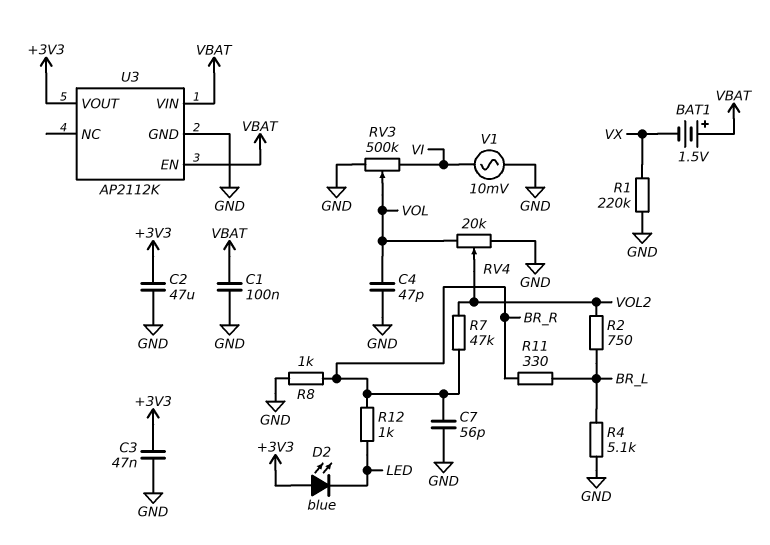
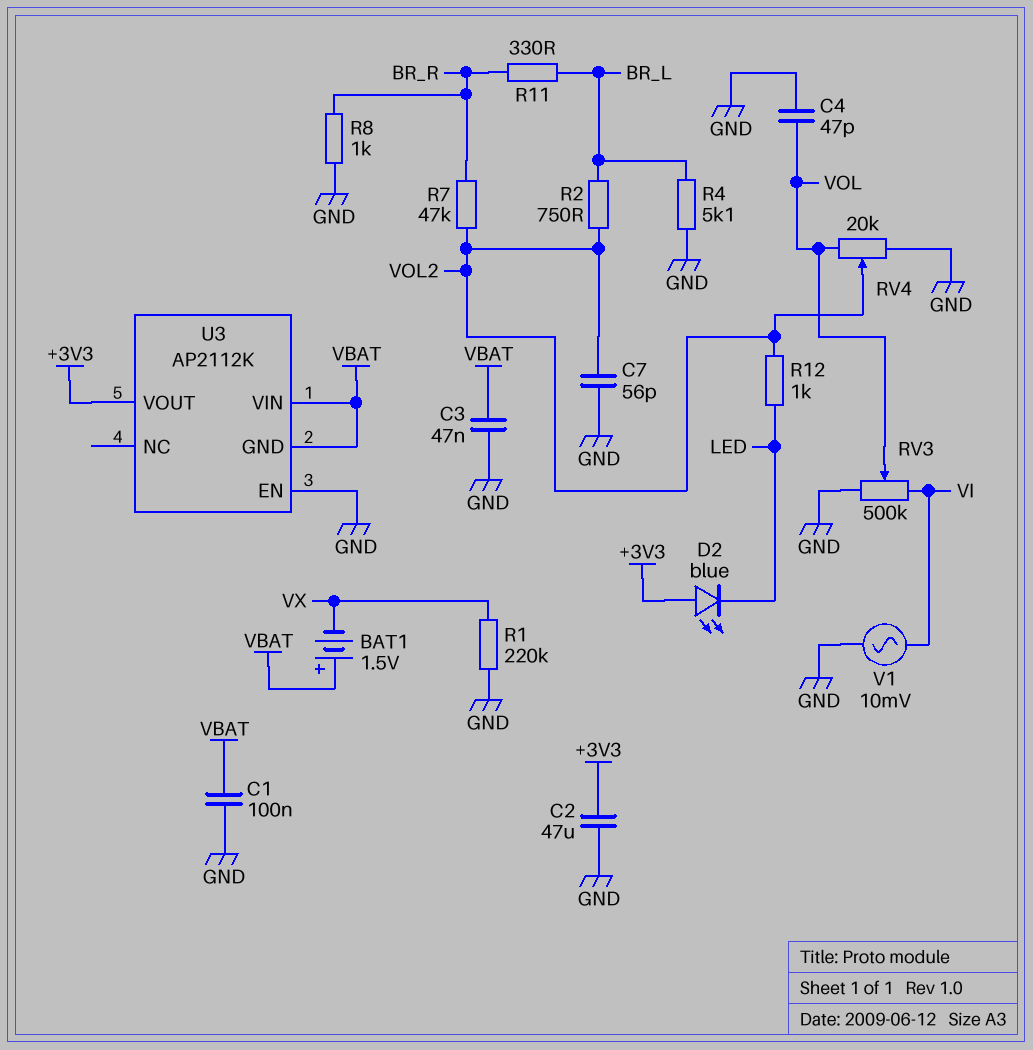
C3: 47nF (+3V3, GND) -> 47nF (GND, VBAT)
C7: 56pF (BR_R, GND) -> 56pF (GND, VOL2)
R12: 1k (BR_R, LED) -> 1k (LED, VOL2)
U3 pin EN: VBAT -> GND
U3 pin GND: GND -> VBAT

